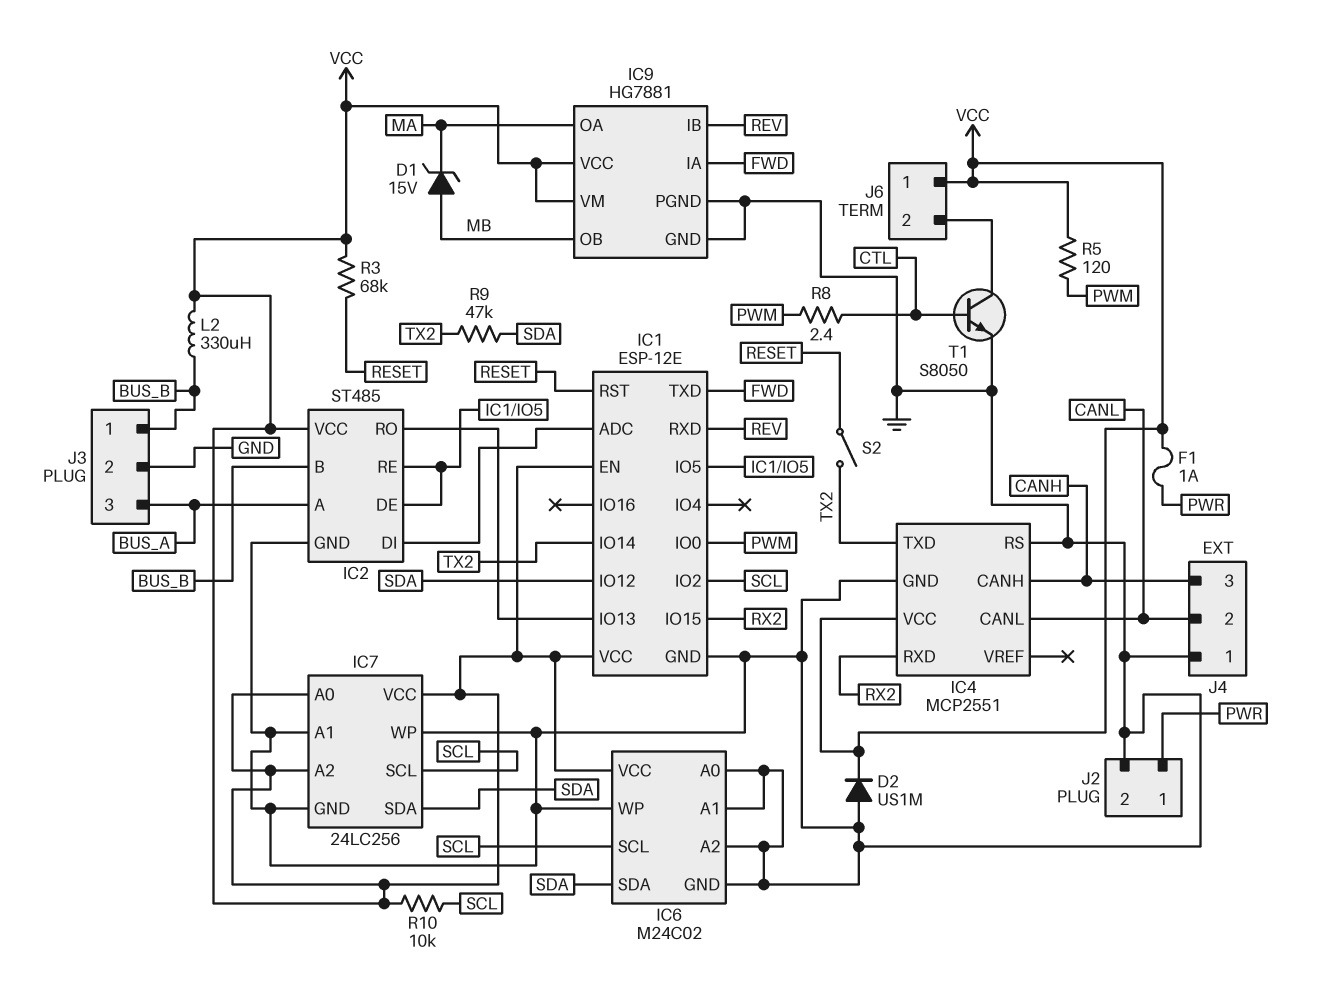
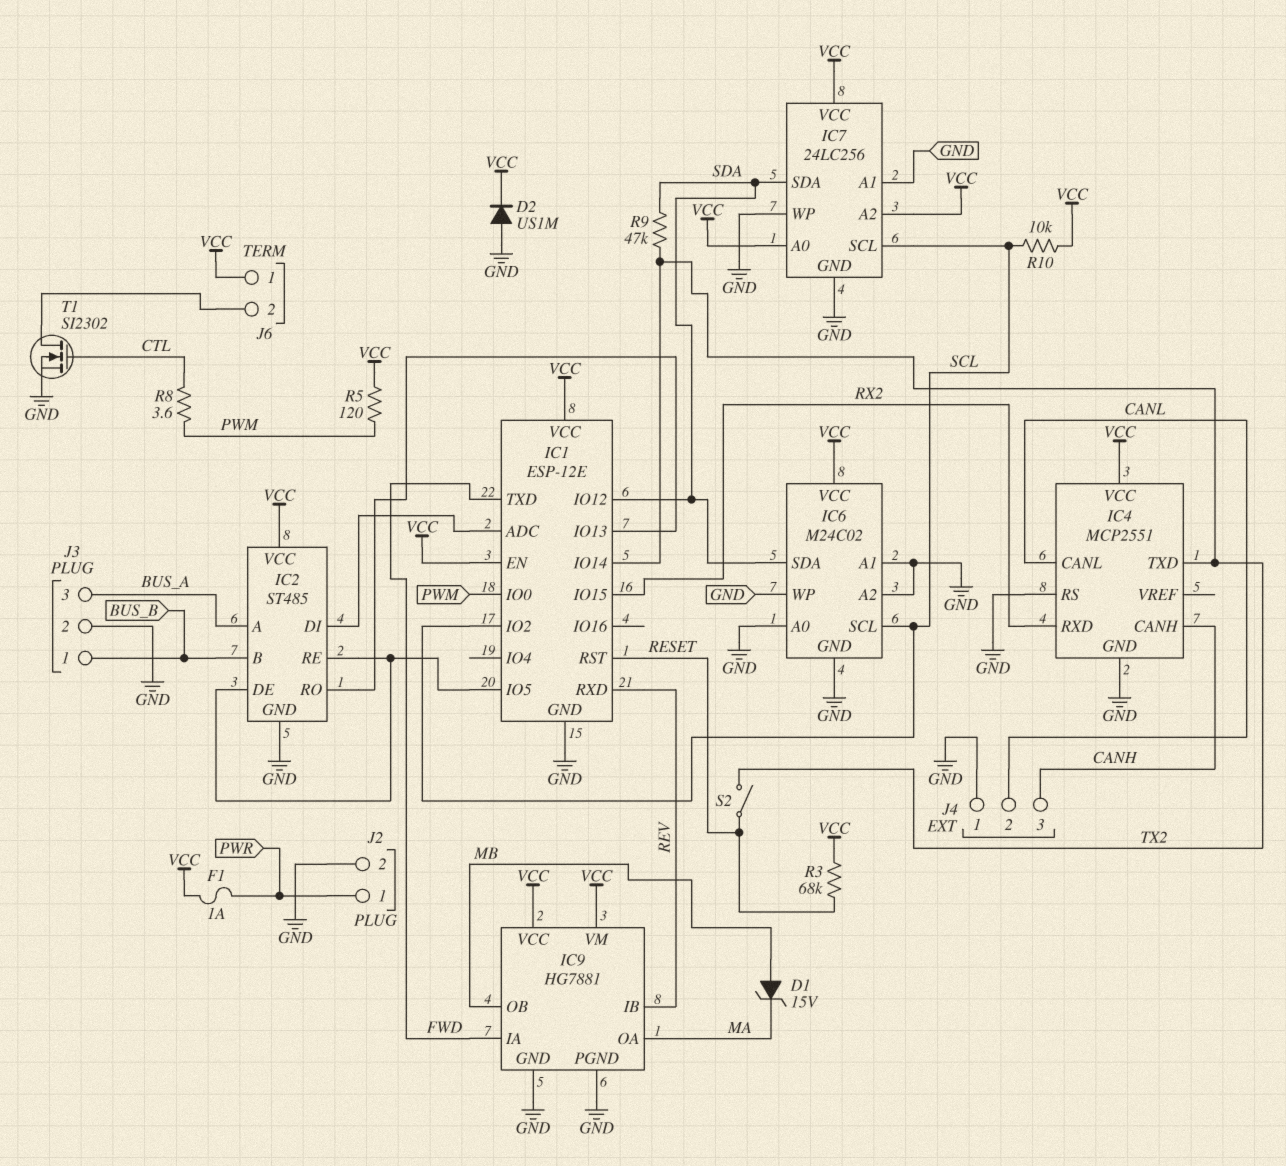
L2: 330uH (BUS_B, VCC) -> none
R8: 2.4 (CTL, PWM) -> 3.6 (CTL, PWM)
T1: NPN S8050 (B CTL, C J6/2, E GND) -> NMOS SI2302 (G CTL, D J6/2, S GND)

